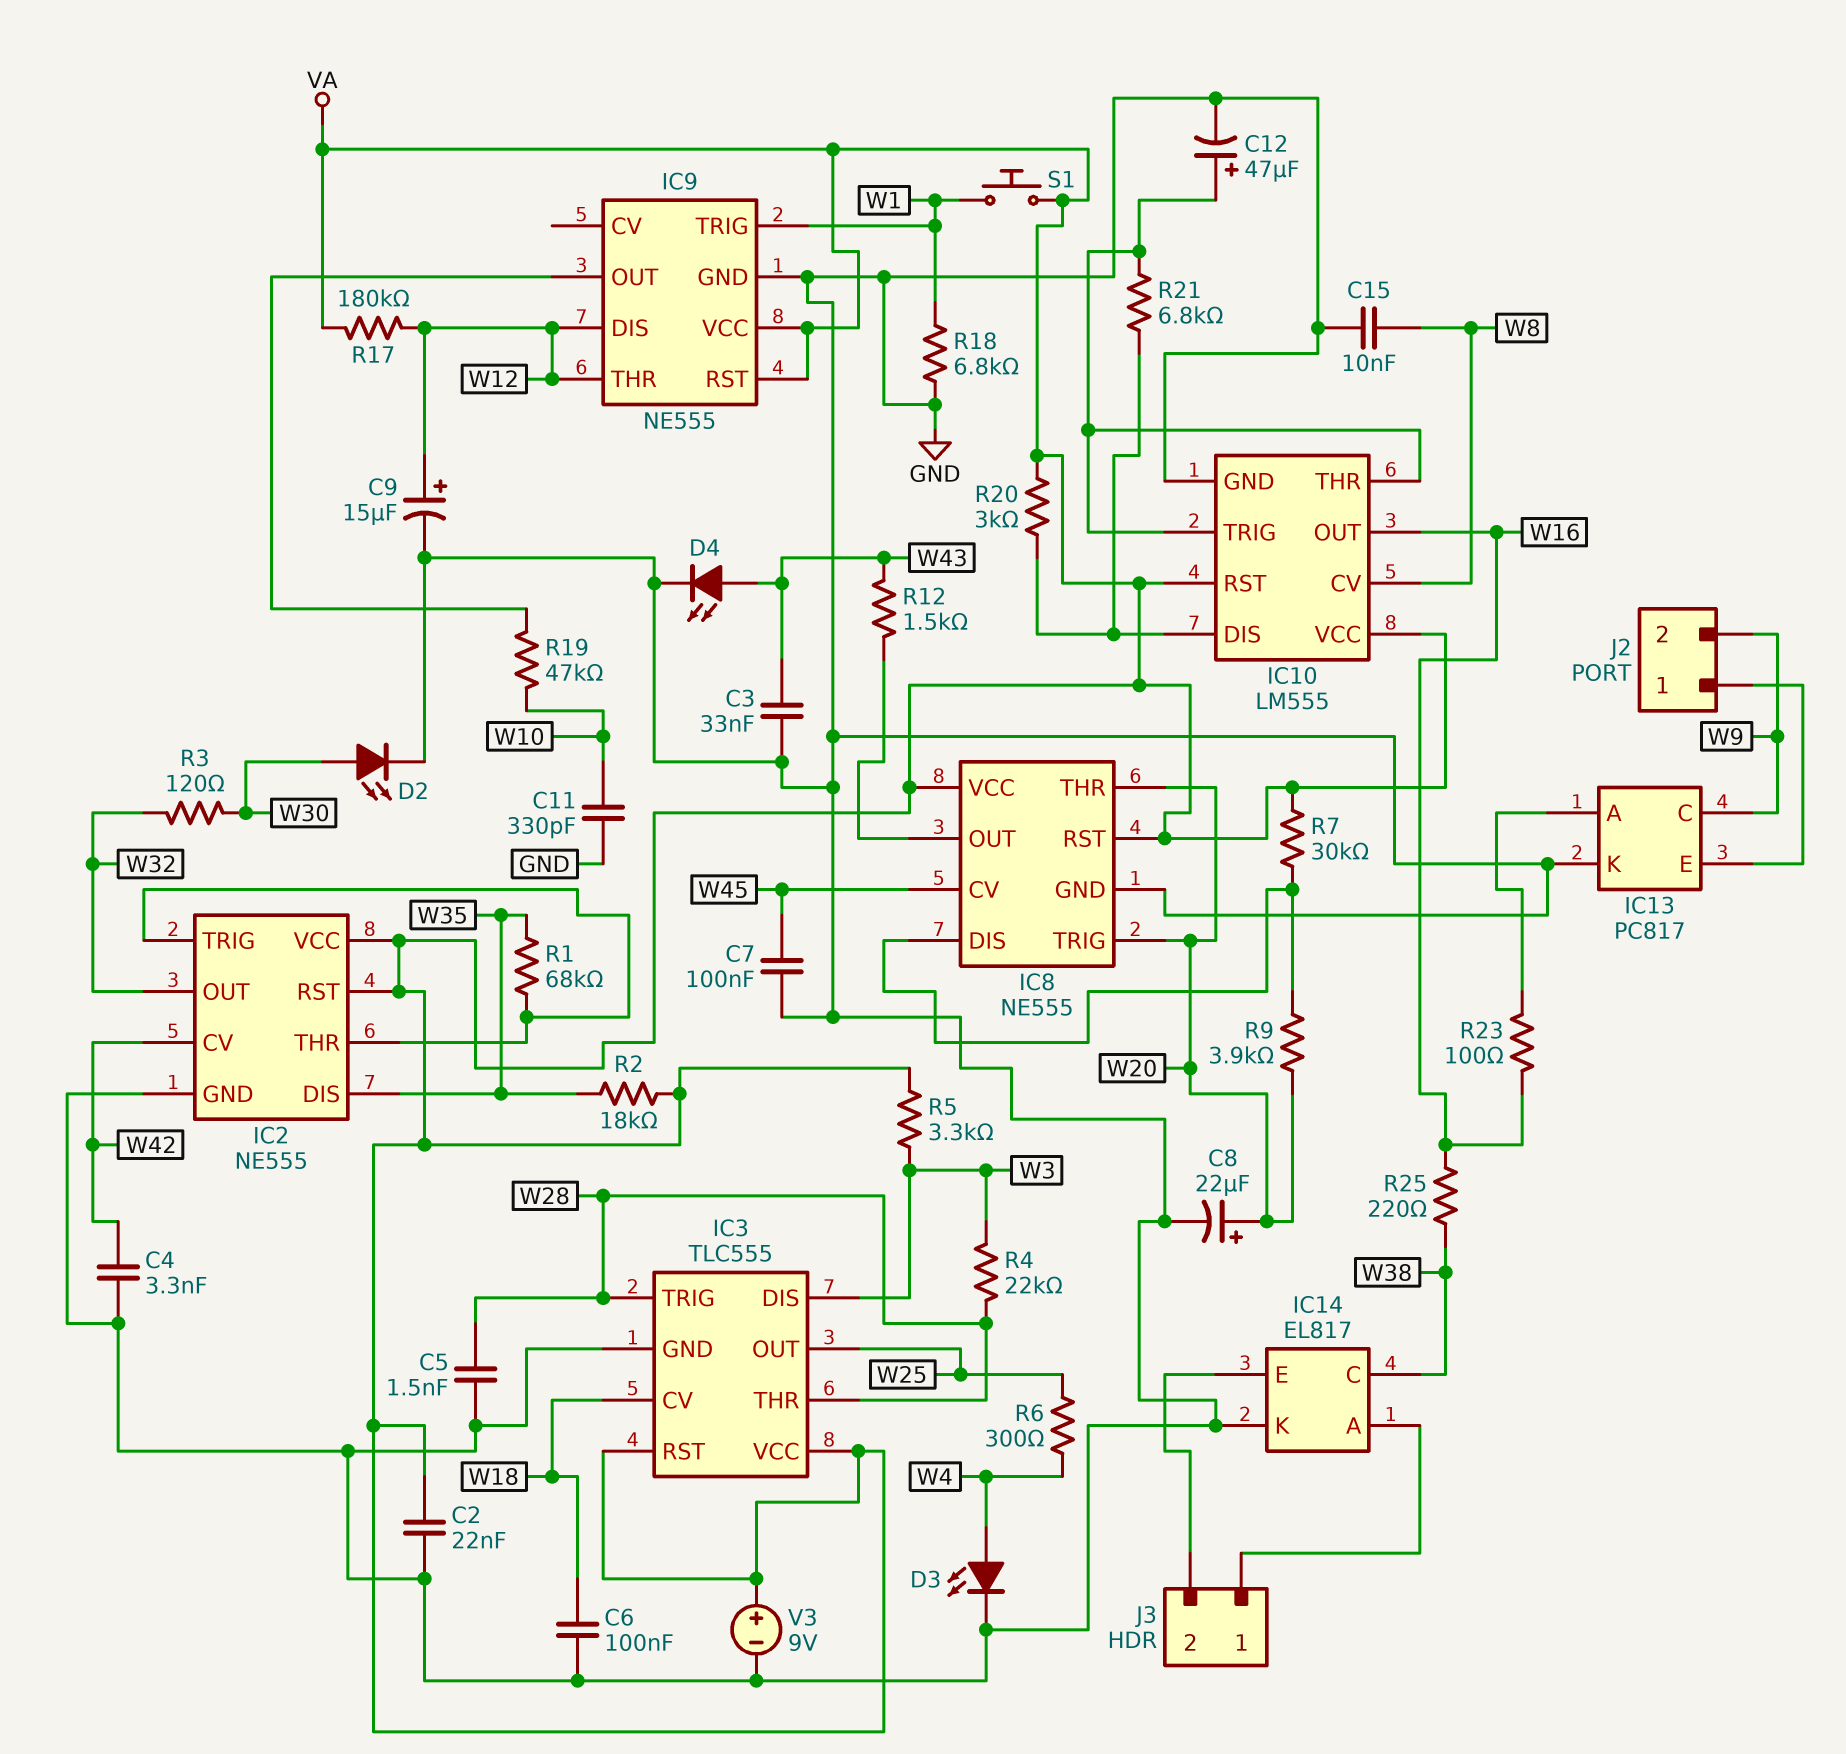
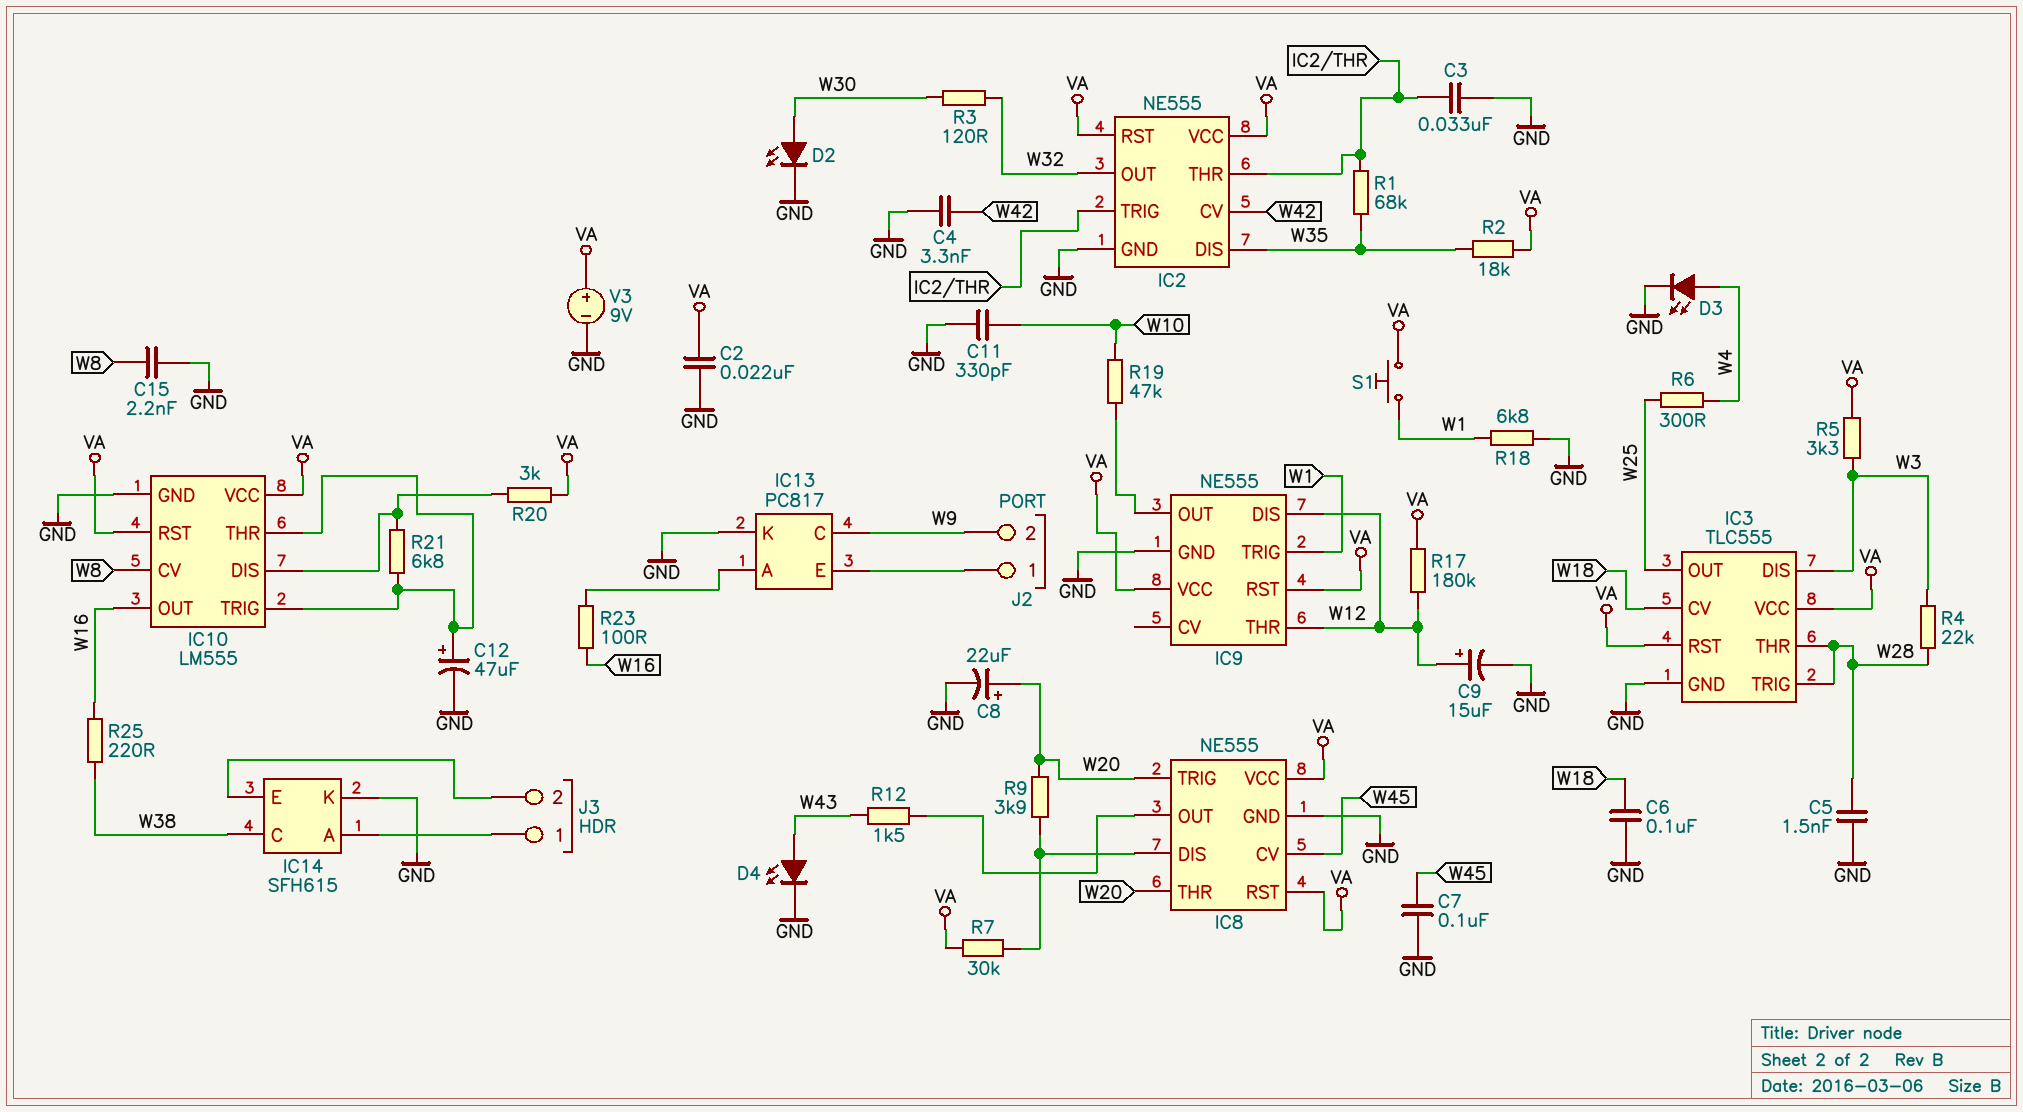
C3: 33nF (GND, W43) -> 33nF (GND, IC2/THR)
C15: 10nF (GND, W8) -> 2.2nF (GND, W8)
IC14: EL817 -> SFH615

